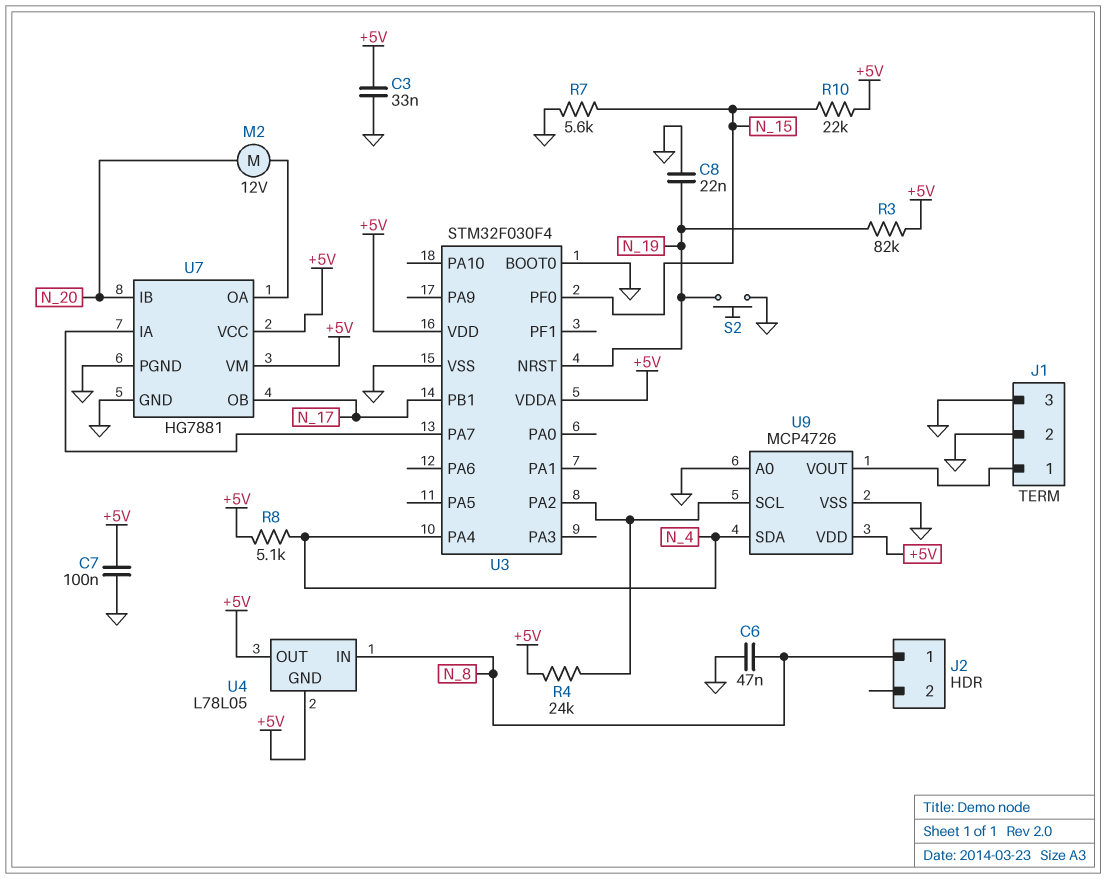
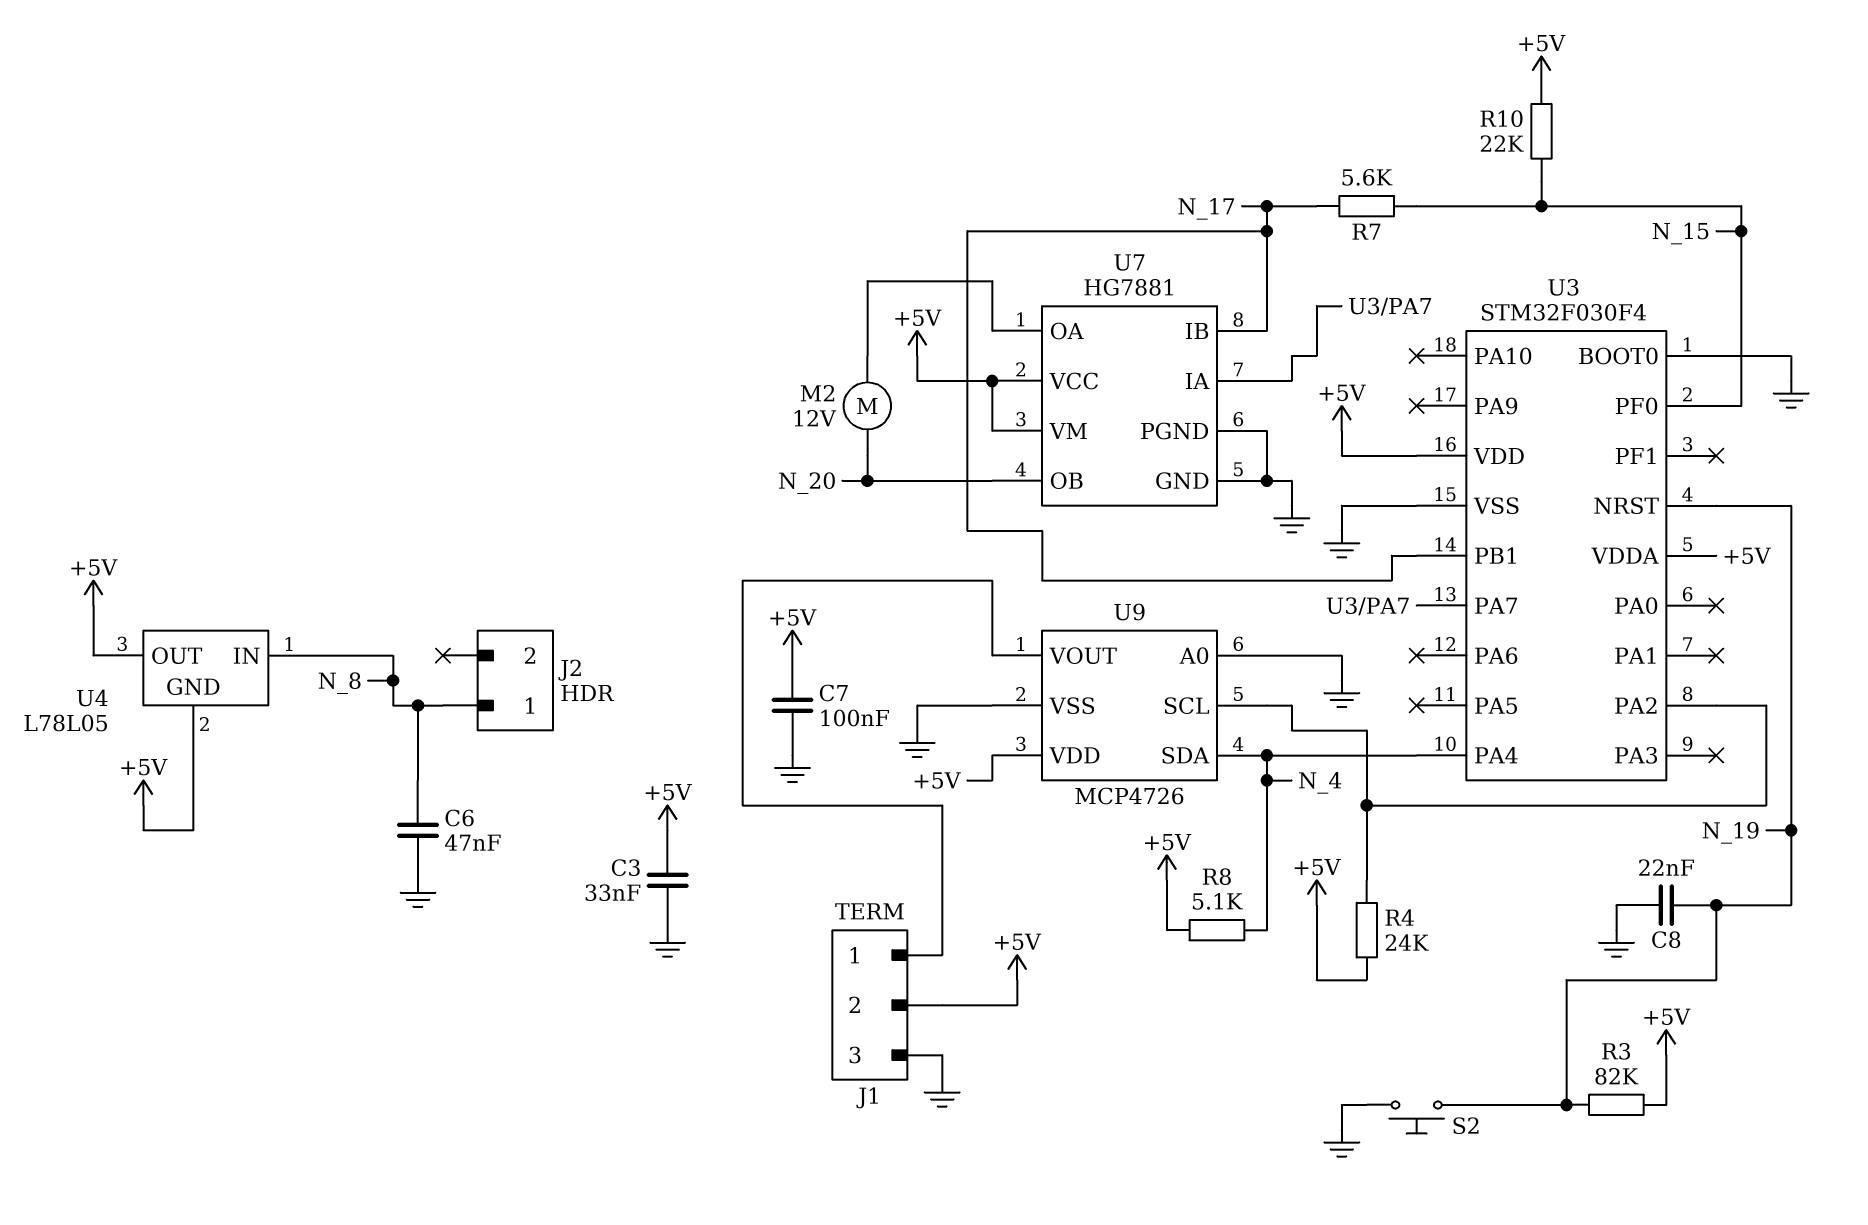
J1 pin 2: GND -> +5V
R7: 5.6k (GND, N_15) -> 5.6k (N_15, N_17)
U7 pin IB: N_20 -> N_17
U7 pin OB: N_17 -> N_20

